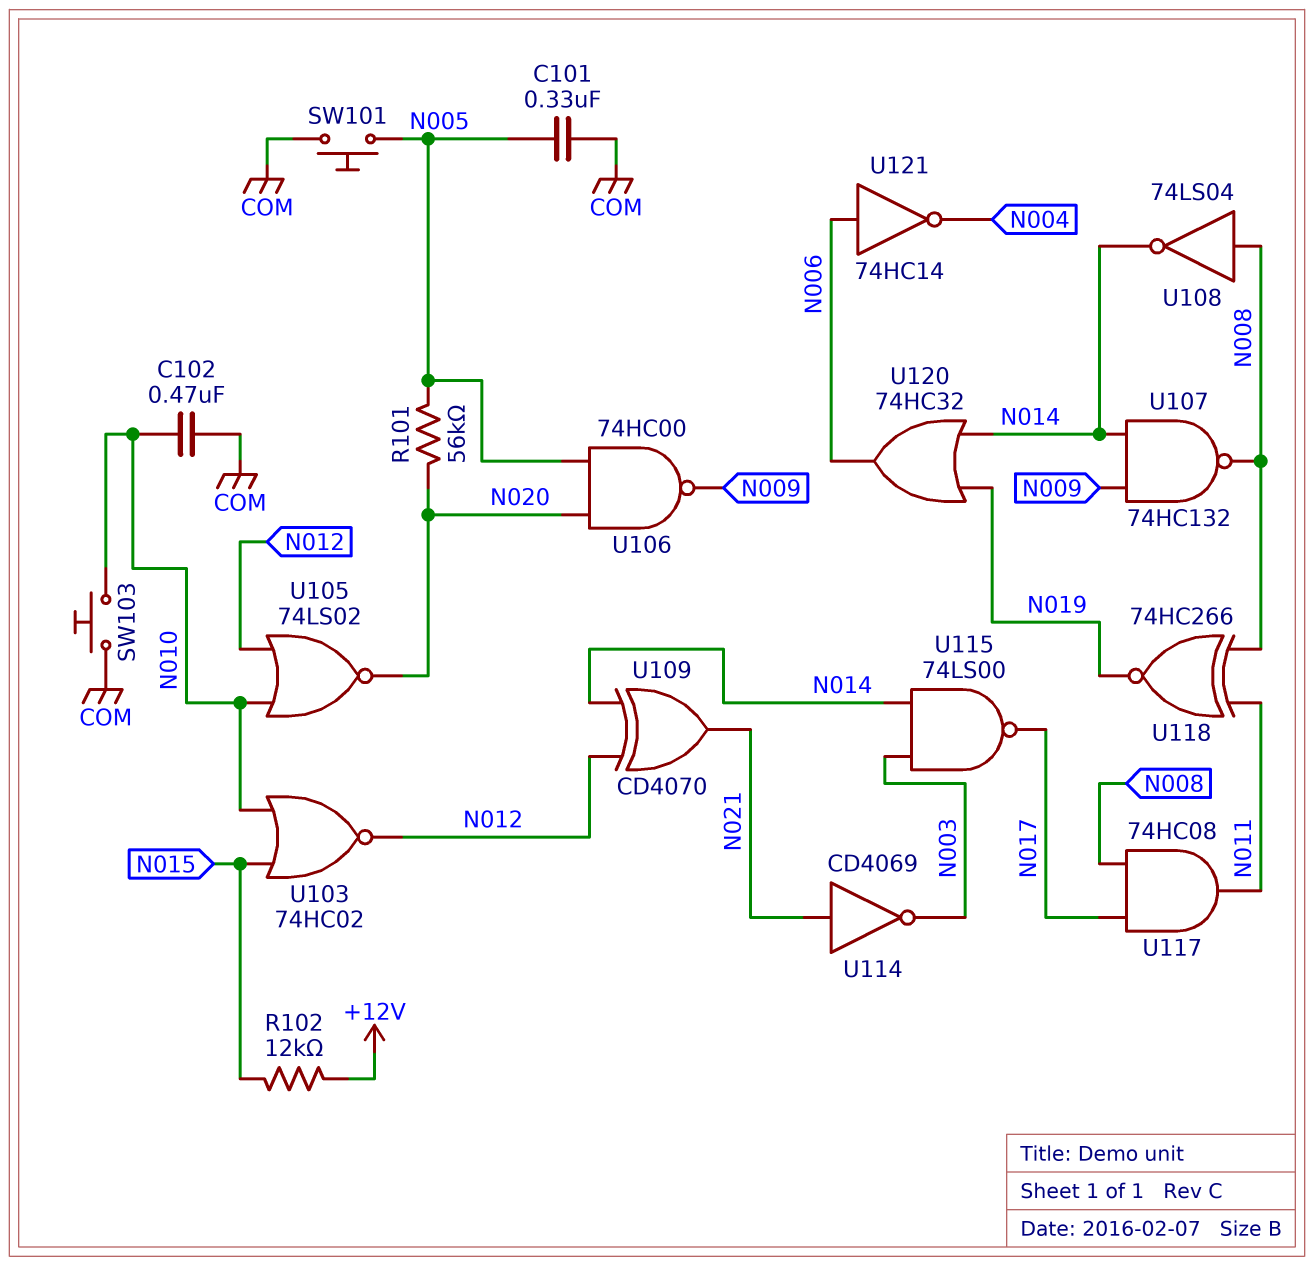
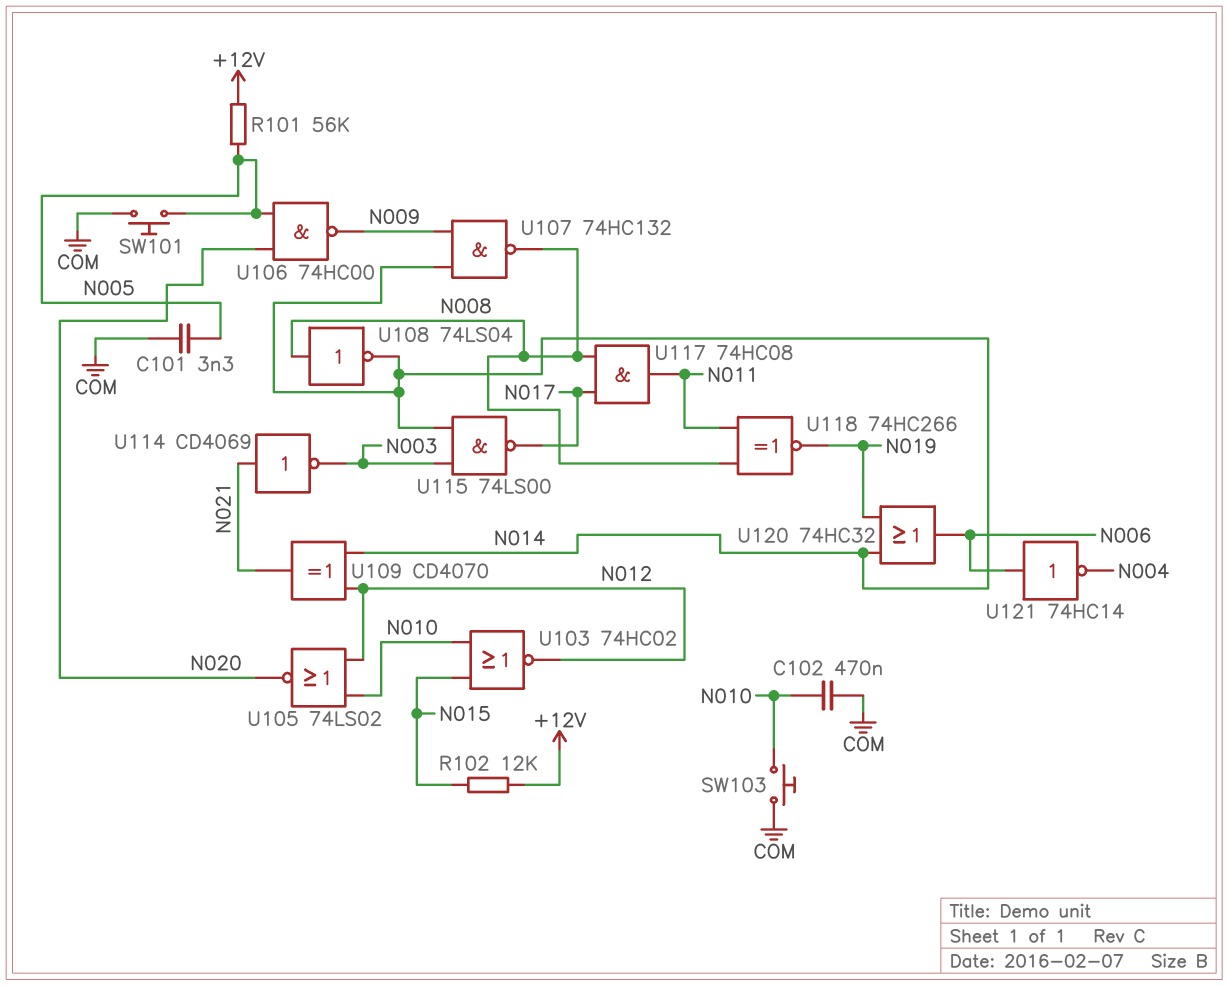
C101: 330nF (COM, N005) -> 3.3nF (COM, N005)
R101: 56k (N005, N020) -> 56k (+12V, N005)

